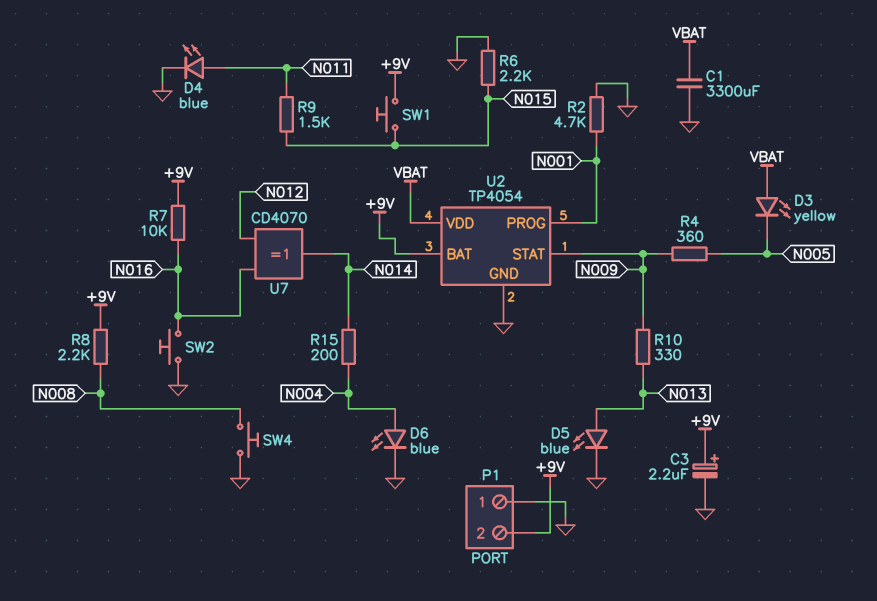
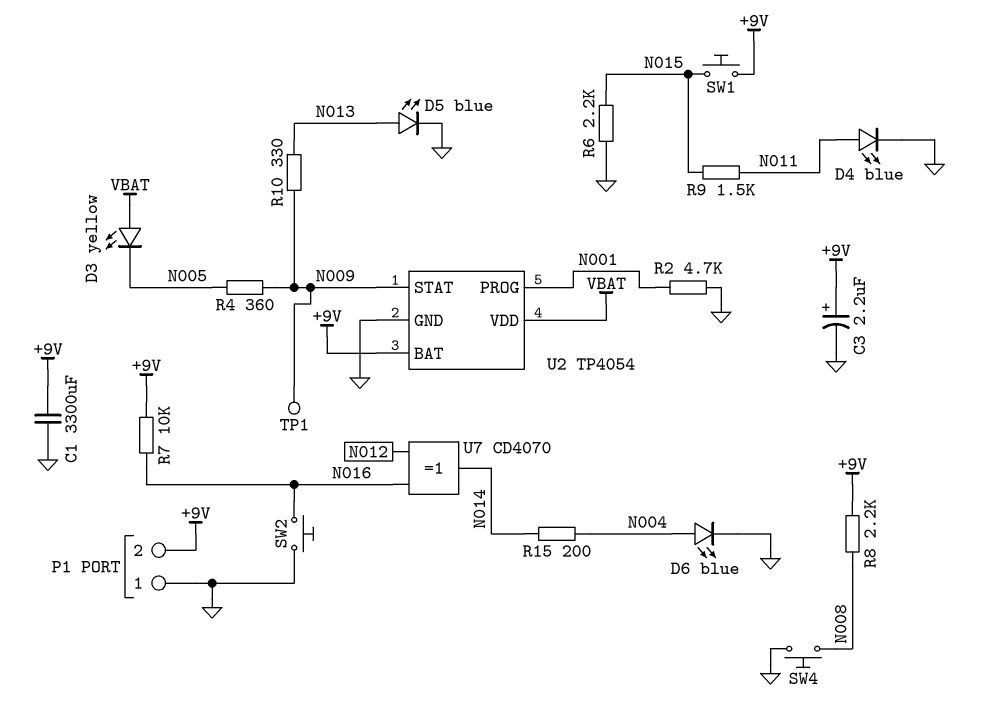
C1: 3300uF (GND, VBAT) -> 3300uF (+9V, GND)
TP1: none -> test point (N009)

